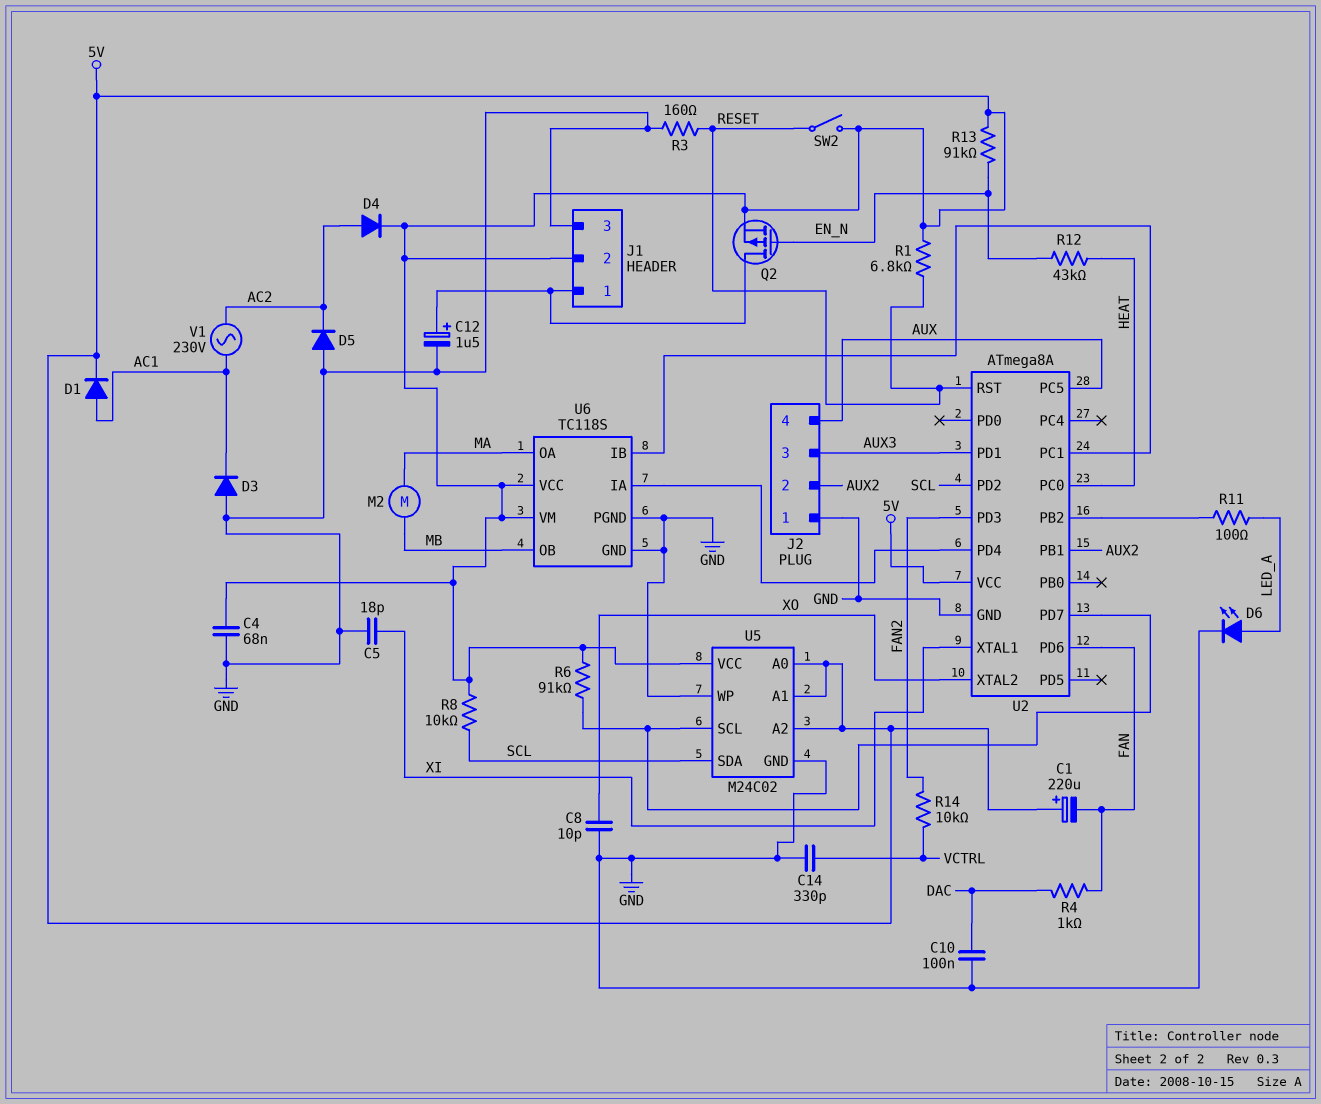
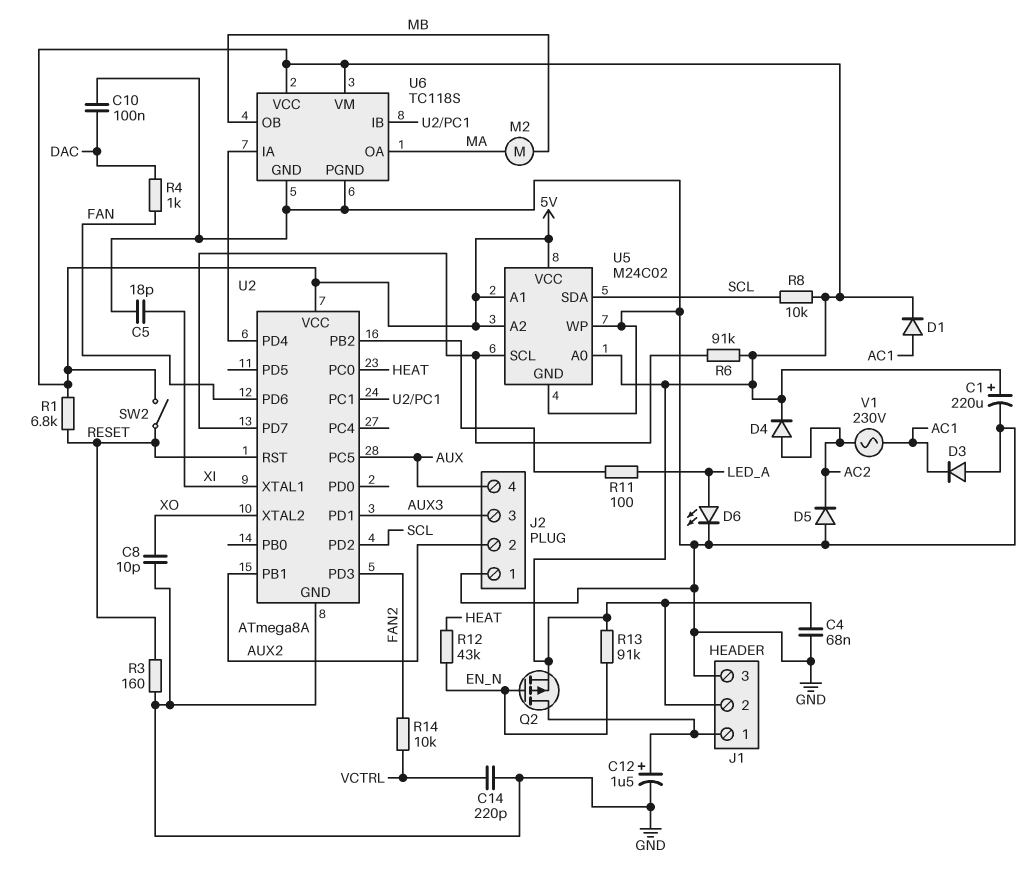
C1: 220uF (plus 5V, minus FAN) -> 220uF (plus 5V, minus GND)
C14: 330pF (GND, VCTRL) -> 220pF (GND, VCTRL)

